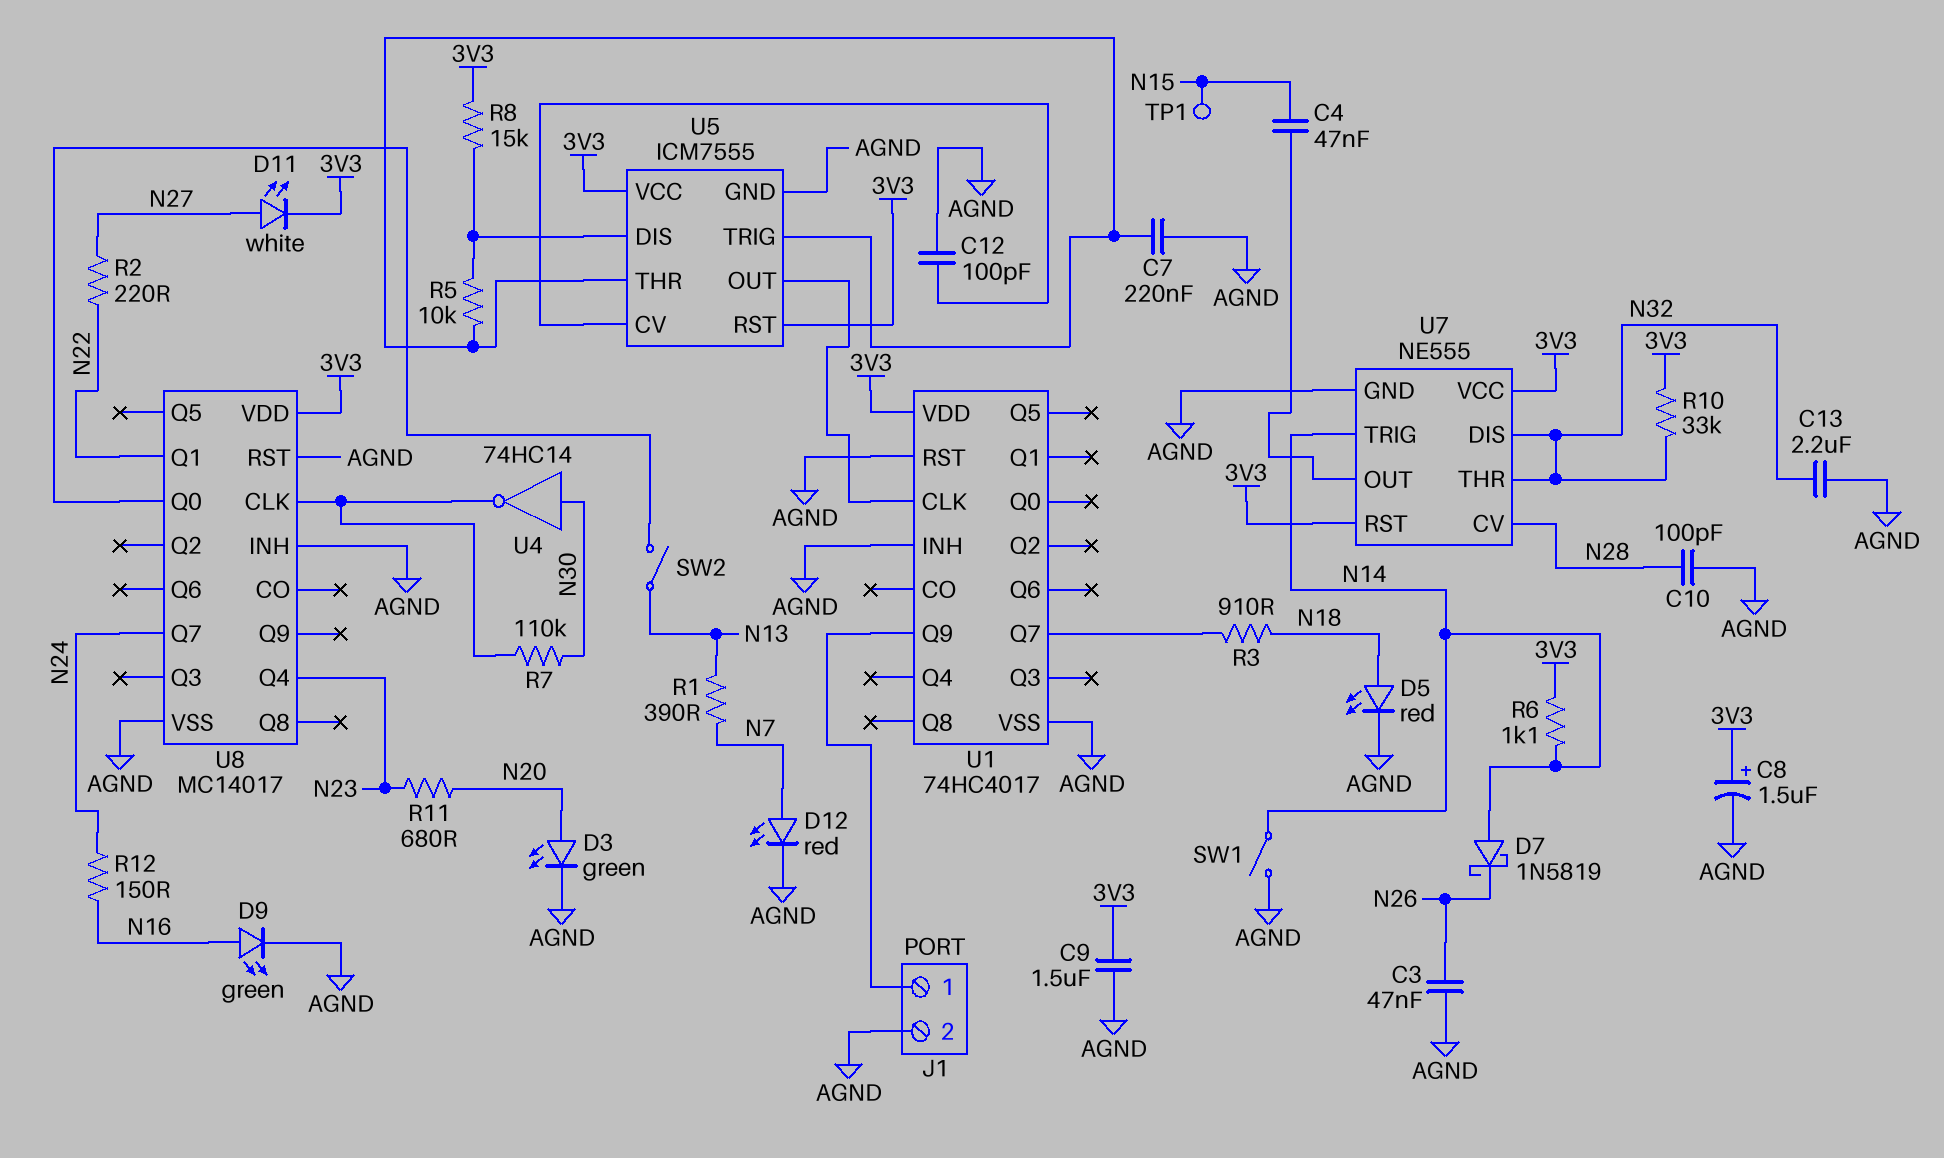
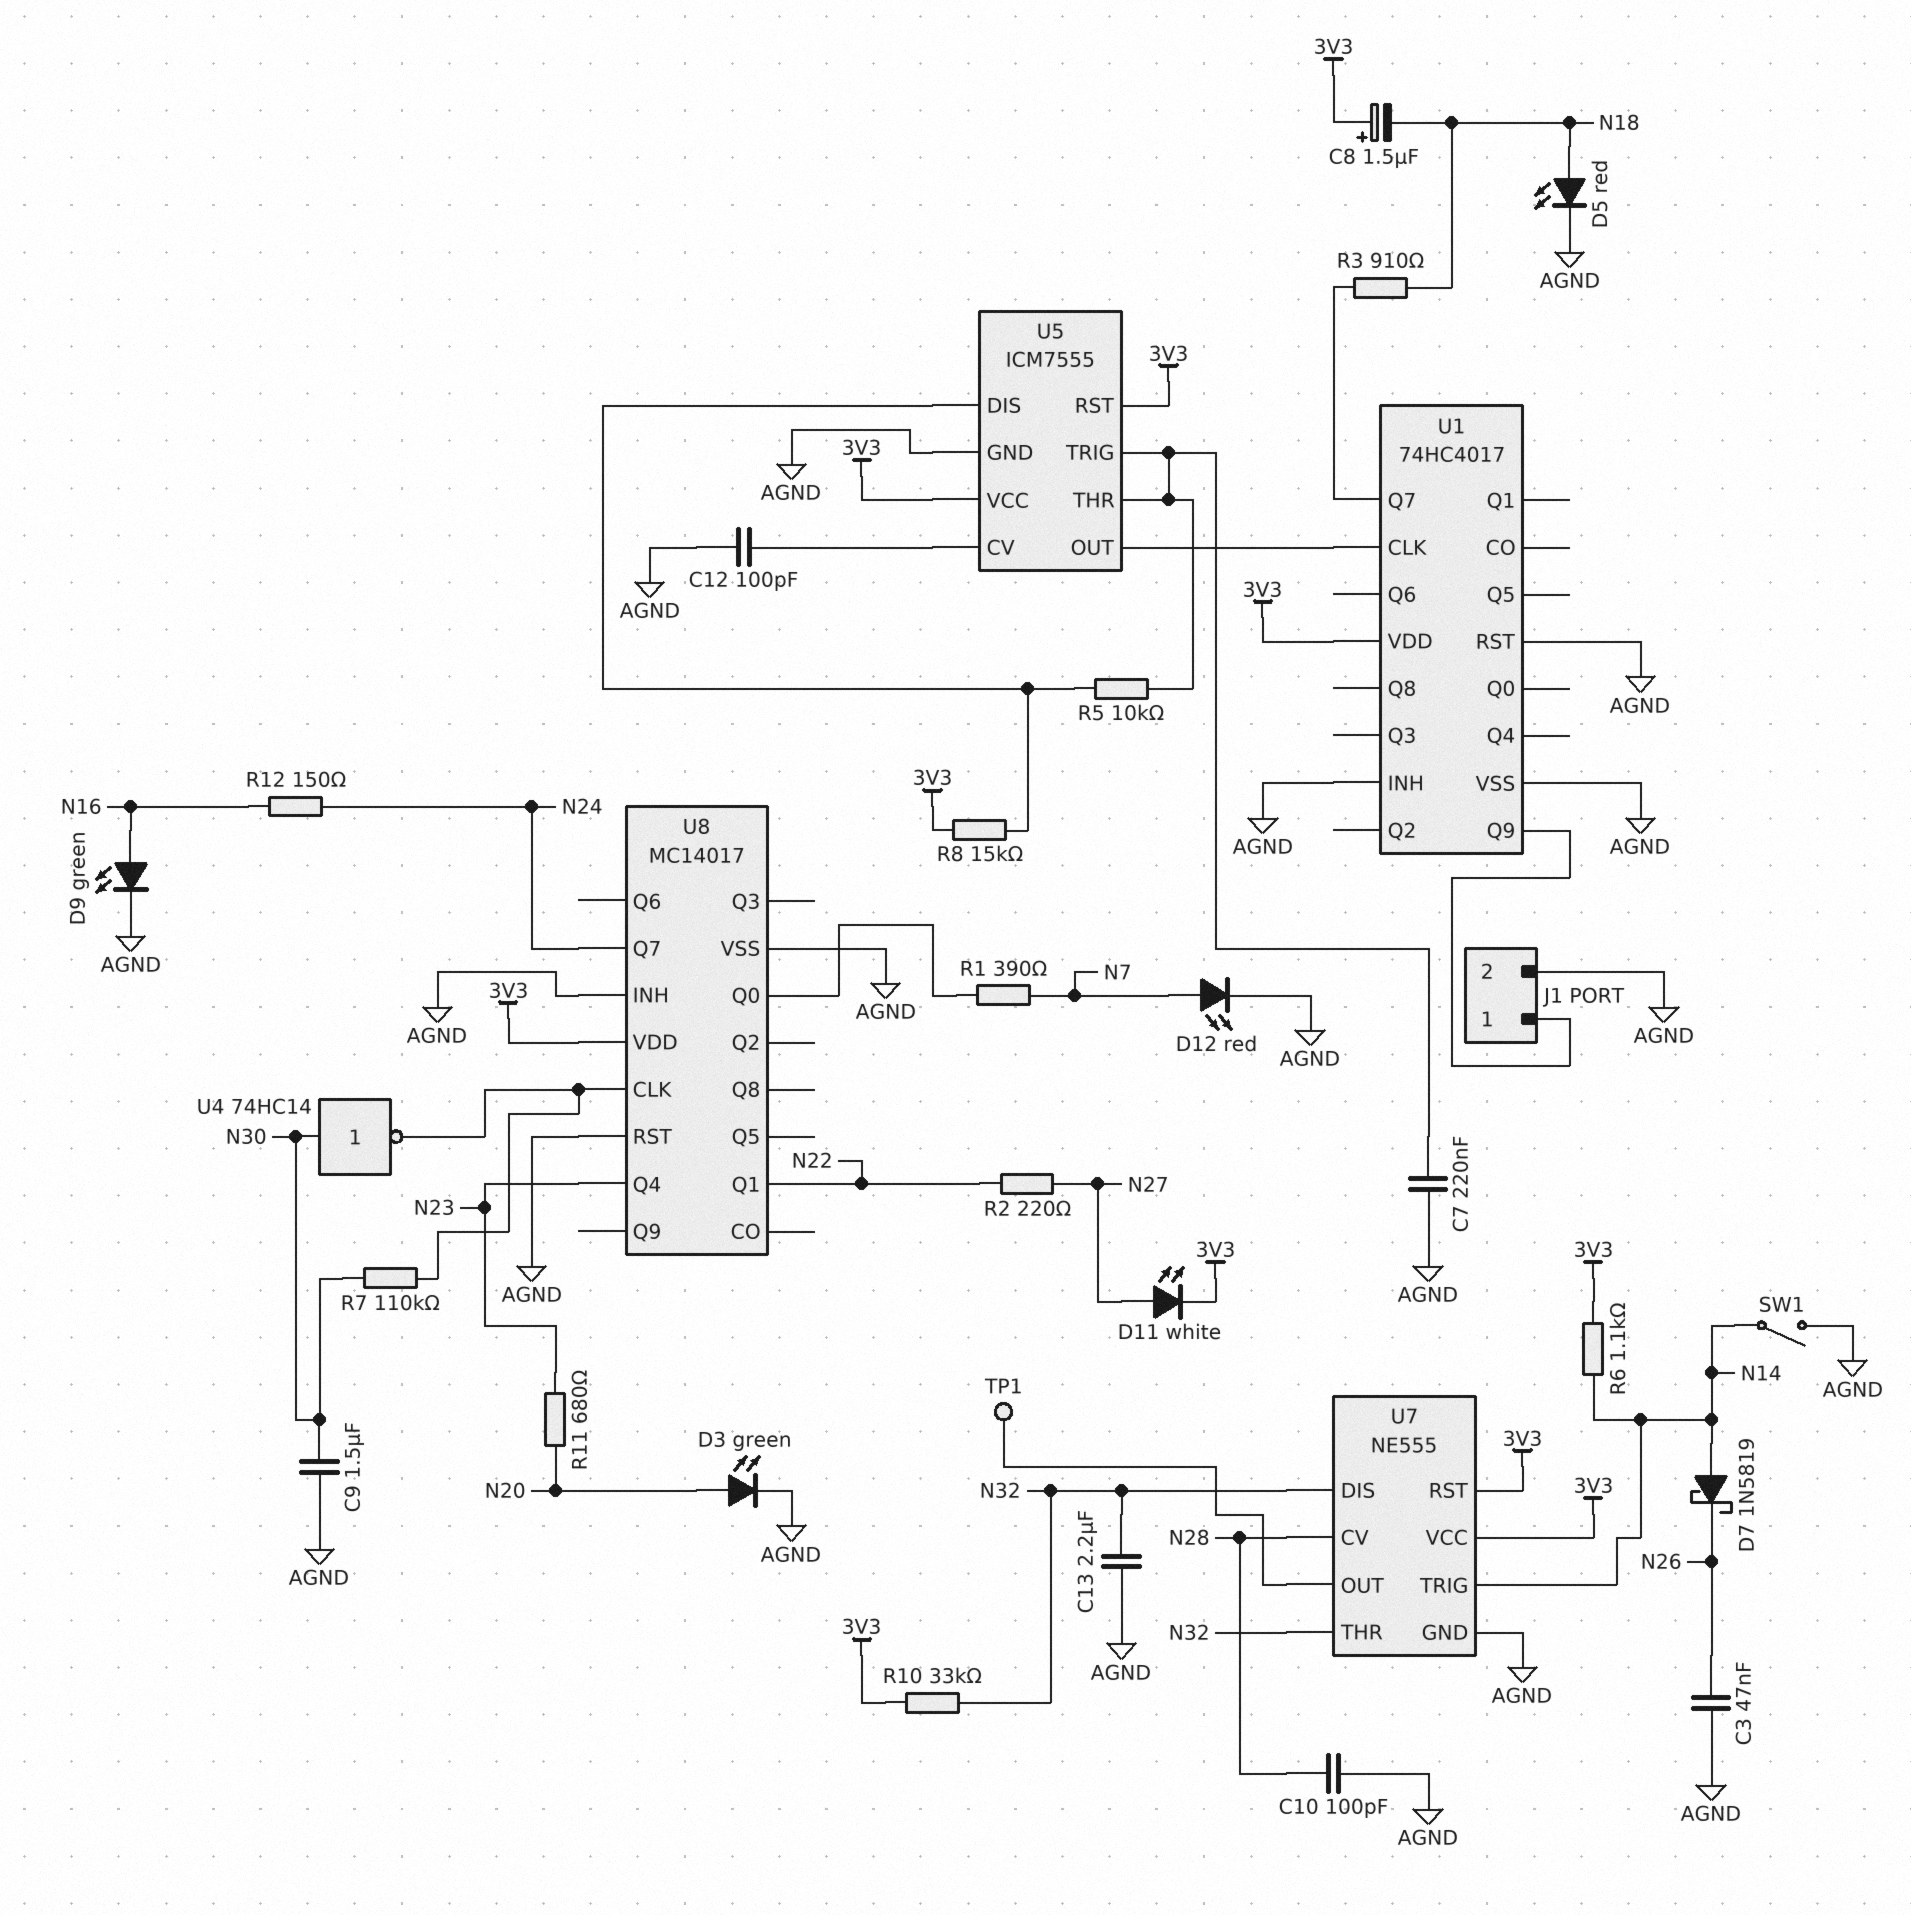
C4: 47nF (N15, U7/OUT) -> none
C8: 1.5uF (plus 3V3, minus AGND) -> 1.5uF (plus 3V3, minus N18)
C9: 1.5uF (3V3, AGND) -> 1.5uF (AGND, N30)
R1: 390 (N7, N13) -> 390 (N7, U8/Q0)
SW2: switch (N13, U8/Q0) -> none
TP1: test point (N15) -> test point (U7/OUT)

